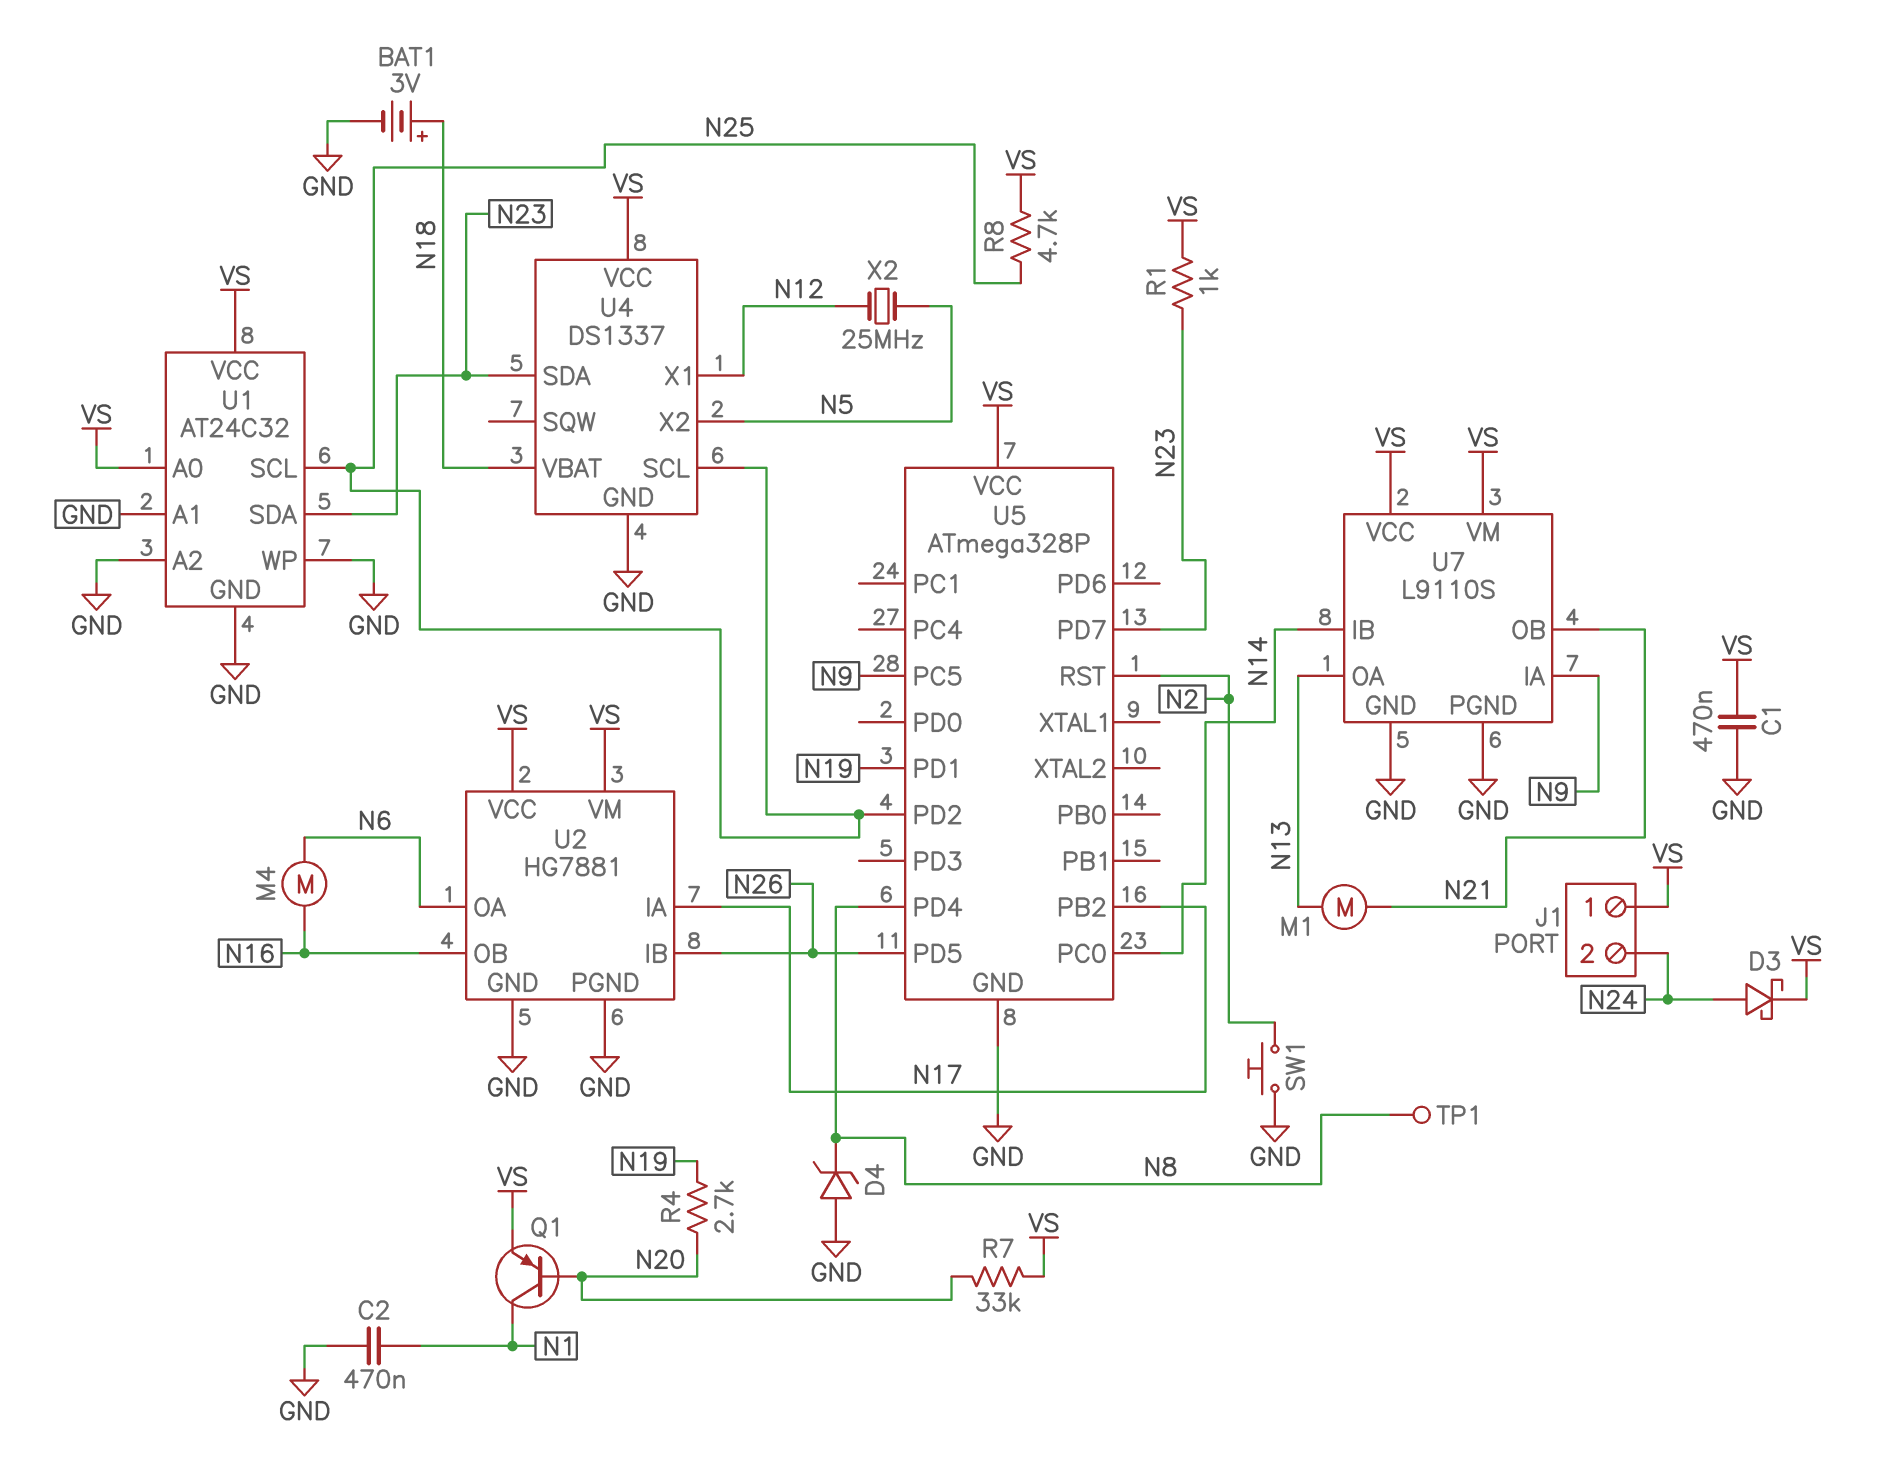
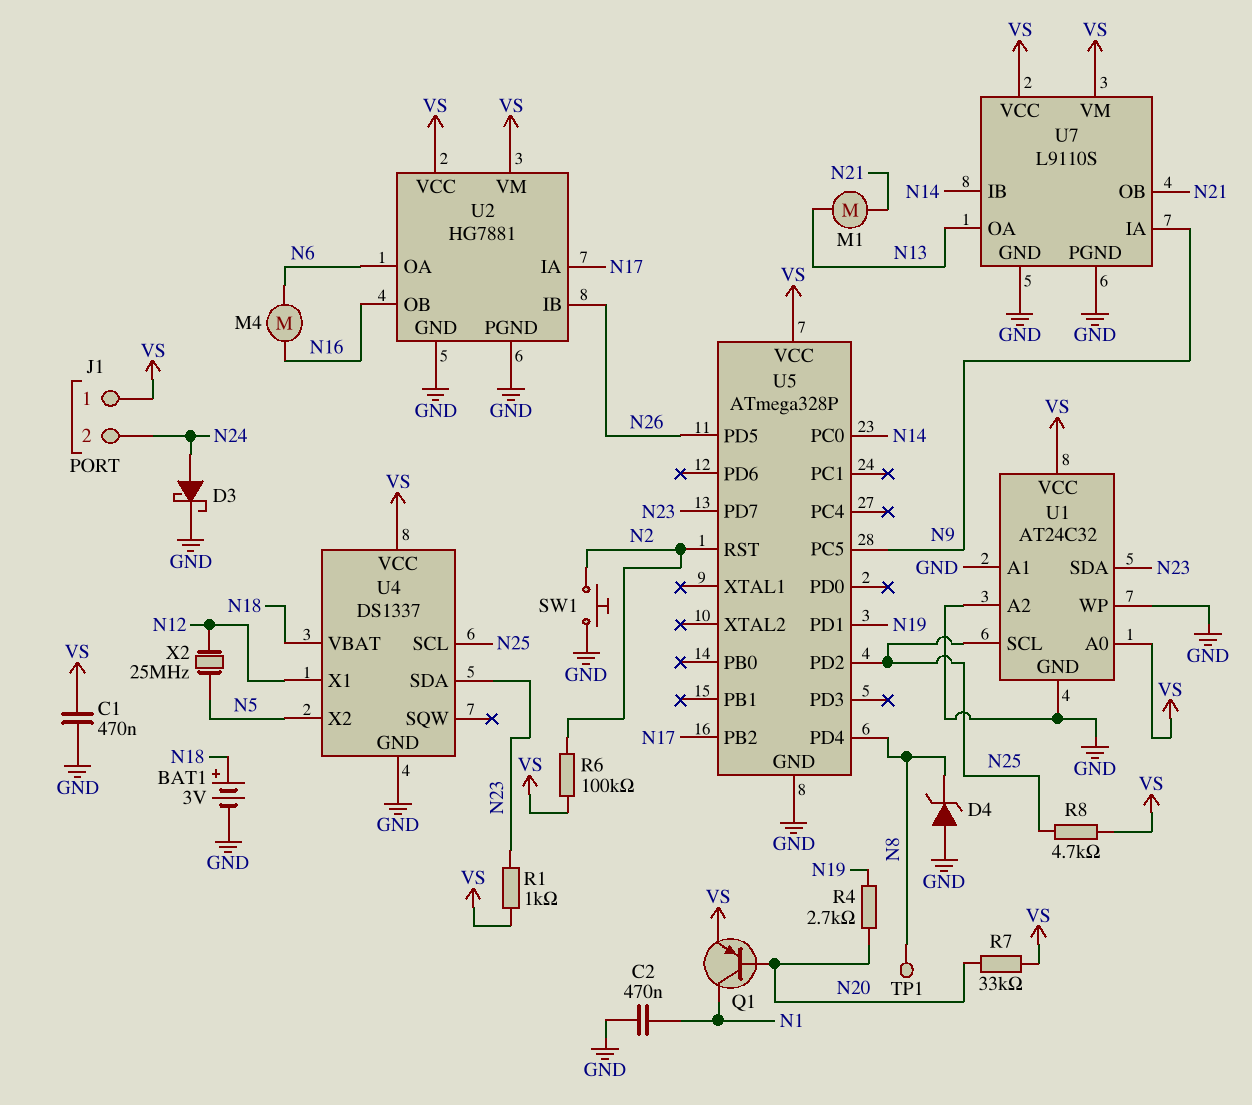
D3: schottky (A N24, K VS) -> schottky (A N24, K GND)
R6: none -> 100k (N2, VS)

